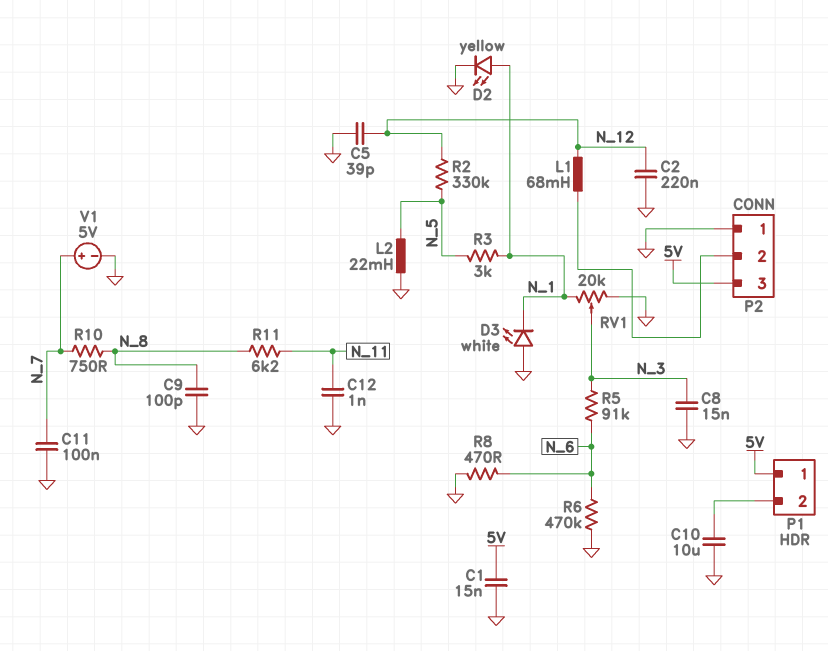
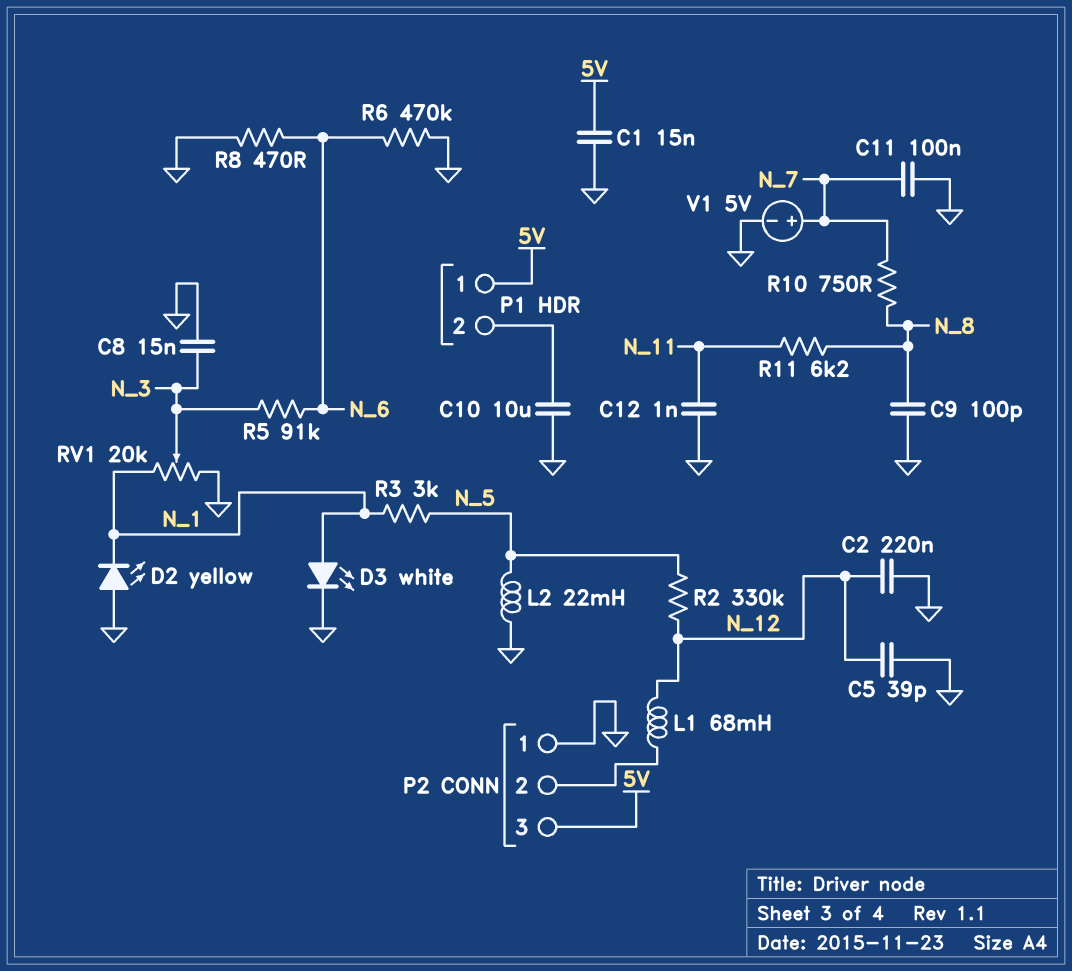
D2: LED yellow (A N_1, K GND) -> LED yellow (A GND, K N_1)
D3: LED white (A GND, K N_1) -> LED white (A N_1, K GND)

